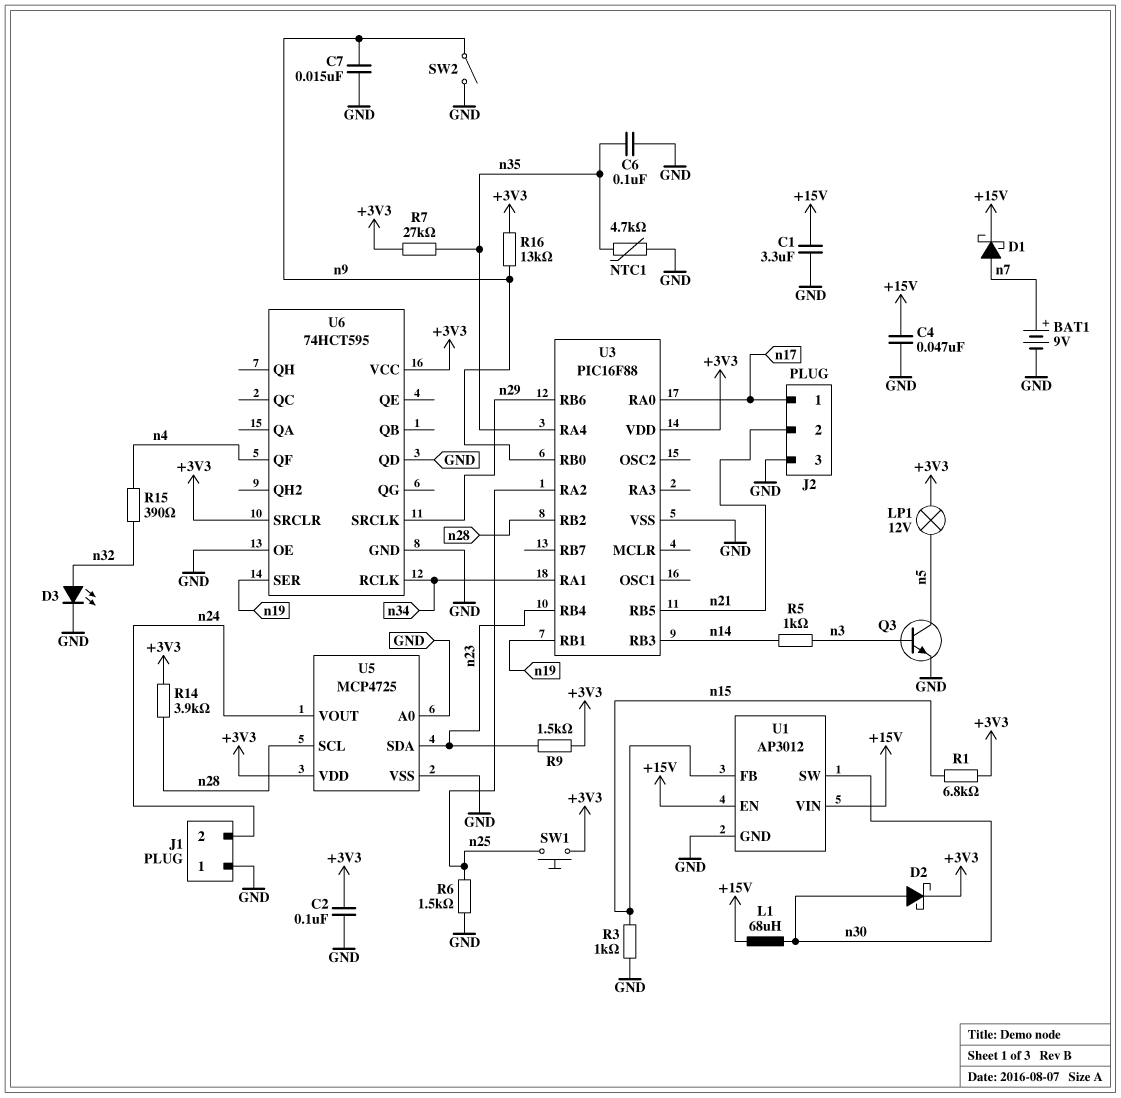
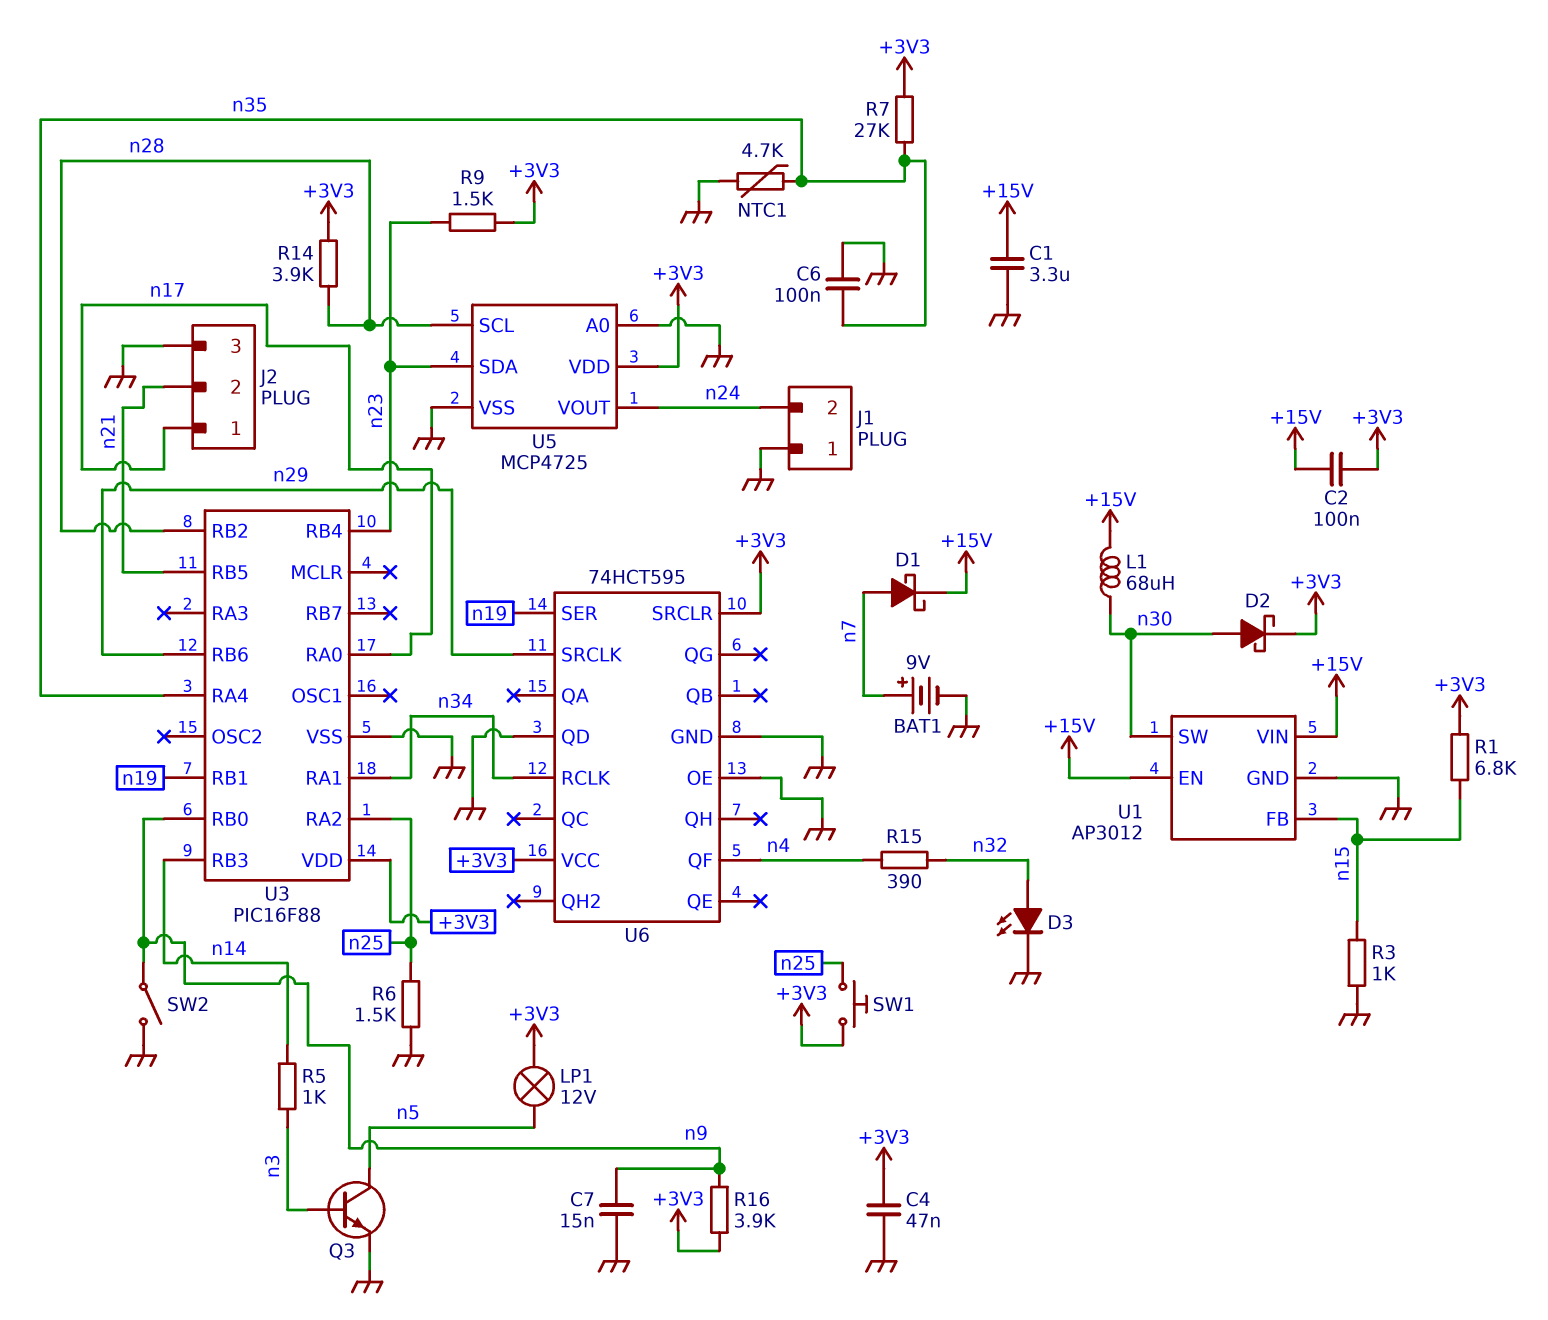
C2: 100nF (+3V3, GND) -> 100nF (+3V3, +15V)
C4: 47nF (+15V, GND) -> 47nF (+3V3, GND)
R16: 13k (+3V3, n9) -> 3.9k (+3V3, n9)

